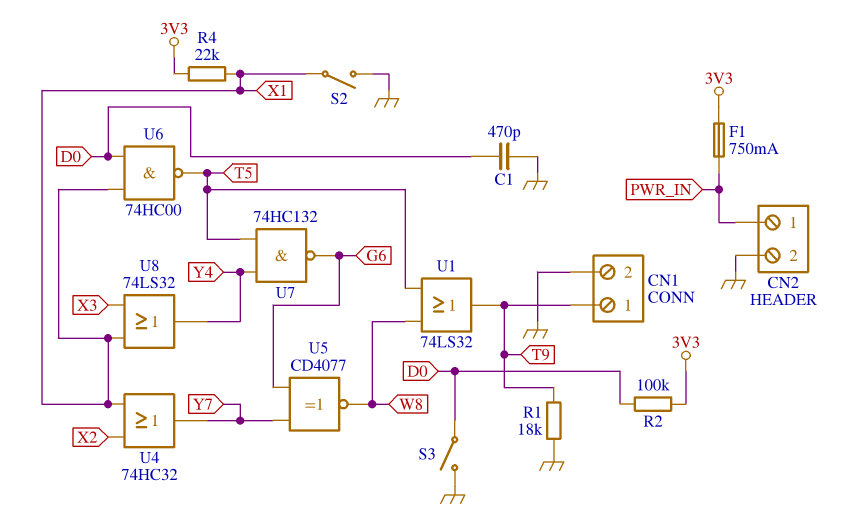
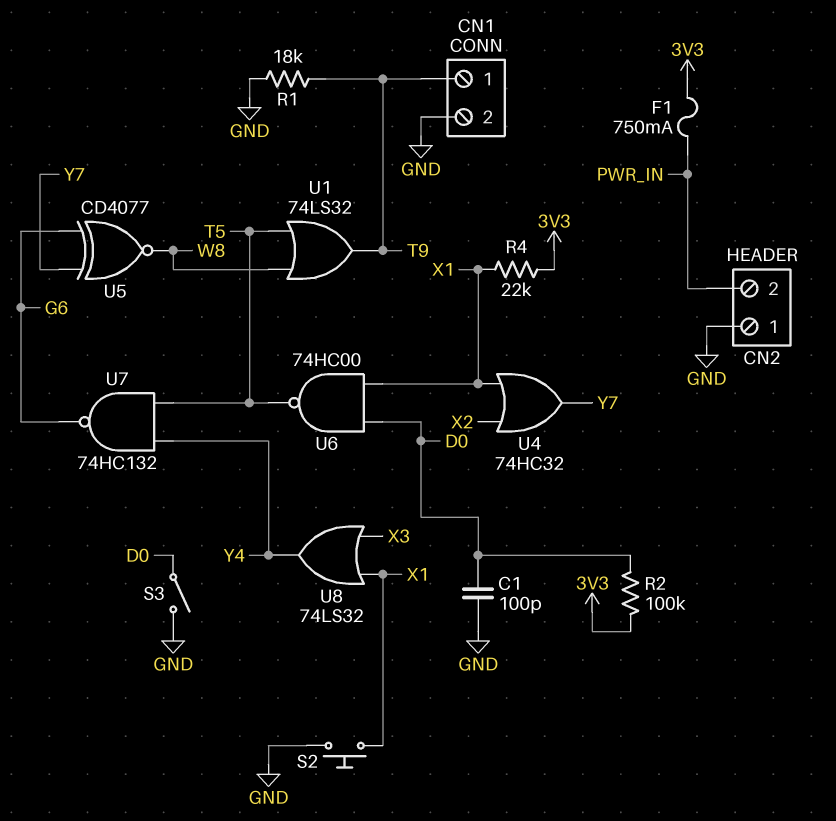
C1: 470pF (D0, GND) -> 100pF (D0, GND)
CN2 pin 1: PWR_IN -> GND
CN2 pin 2: GND -> PWR_IN
S2: switch (GND, X1) -> button (GND, X1)

